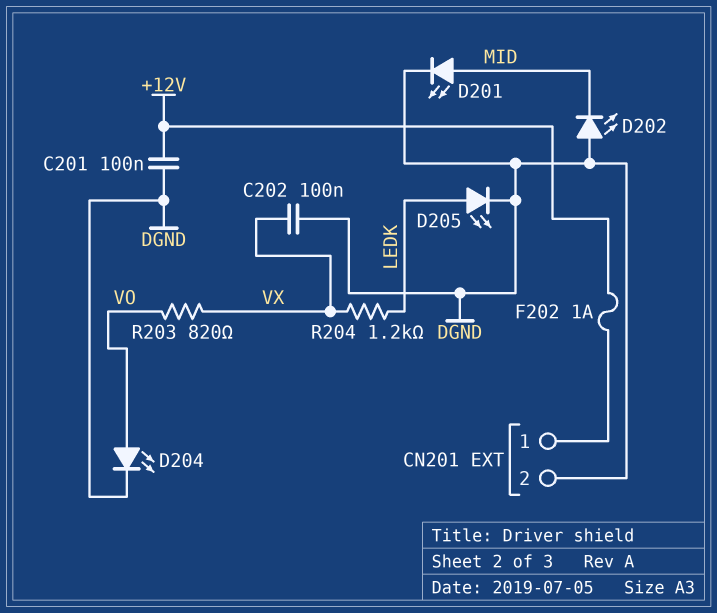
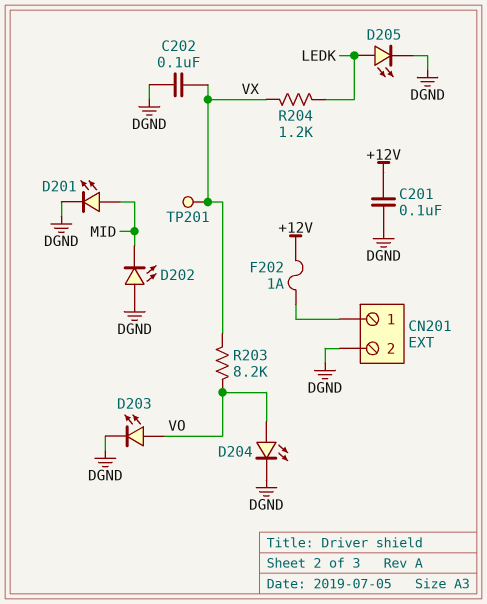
D203: none -> LED (A VO, K DGND)
R203: 820 (VO, VX) -> 8.2k (VO, VX)
TP201: none -> test point (VX)

